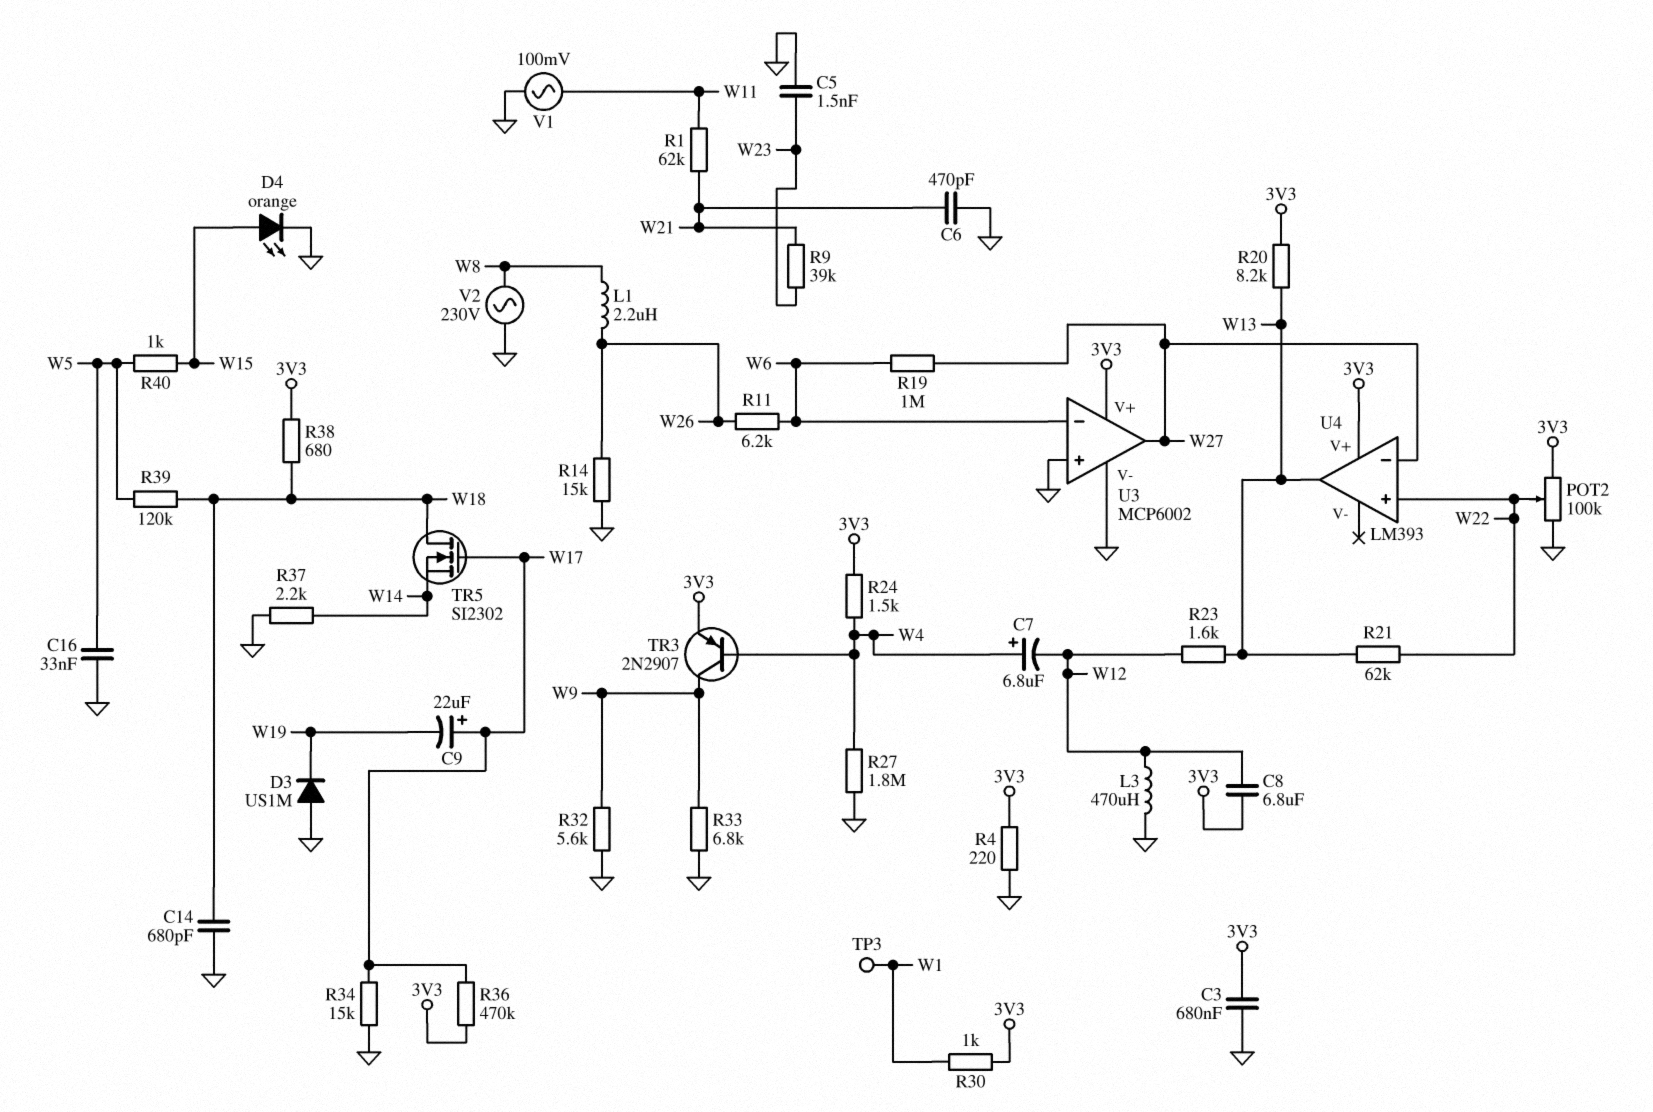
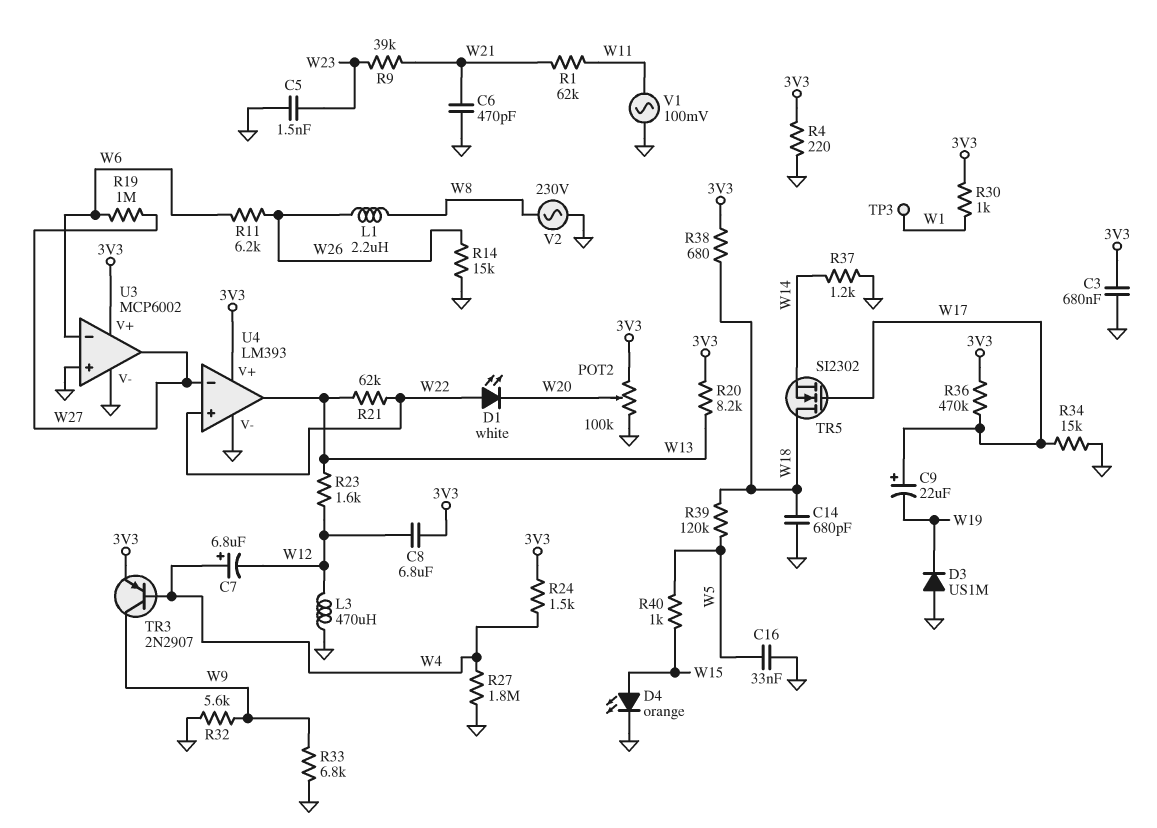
D1: none -> LED white (A W22, K W20)
POT2: 100k (3V3, GND, wiper W22) -> 100k (3V3, GND, wiper W20)
R37: 2.2k (GND, W14) -> 1.2k (GND, W14)
U4 pin V-: none -> GND

